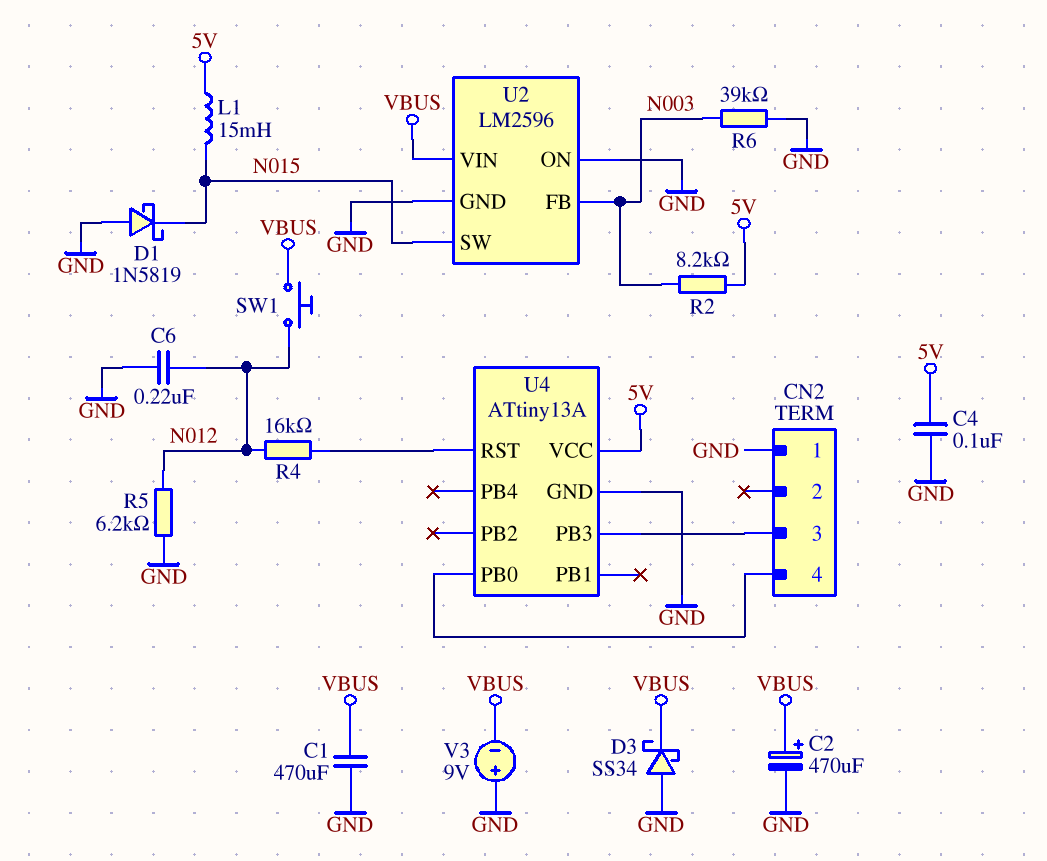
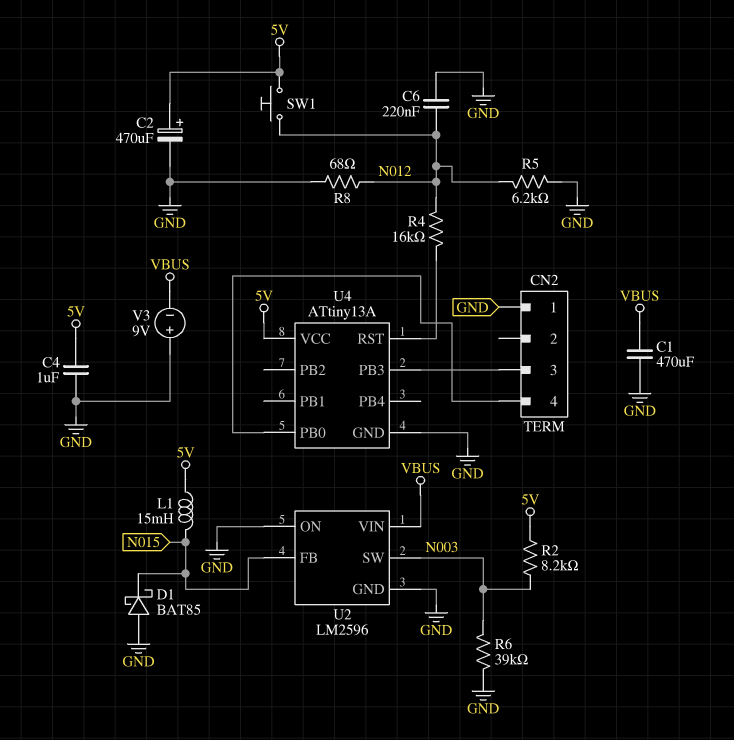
C2: 470uF (plus VBUS, minus GND) -> 470uF (plus 5V, minus GND)
C4: 100nF (5V, GND) -> 1uF (5V, GND)
D1: schottky 1N5819 (A GND, K N015) -> schottky BAT85 (A GND, K N015)
D3: schottky SS34 (A GND, K VBUS) -> none
R8: none -> 68 (GND, N012)
SW1: button (N012, VBUS) -> button (5V, N012)
U2 pin FB: N003 -> N015
U2 pin SW: N015 -> N003

